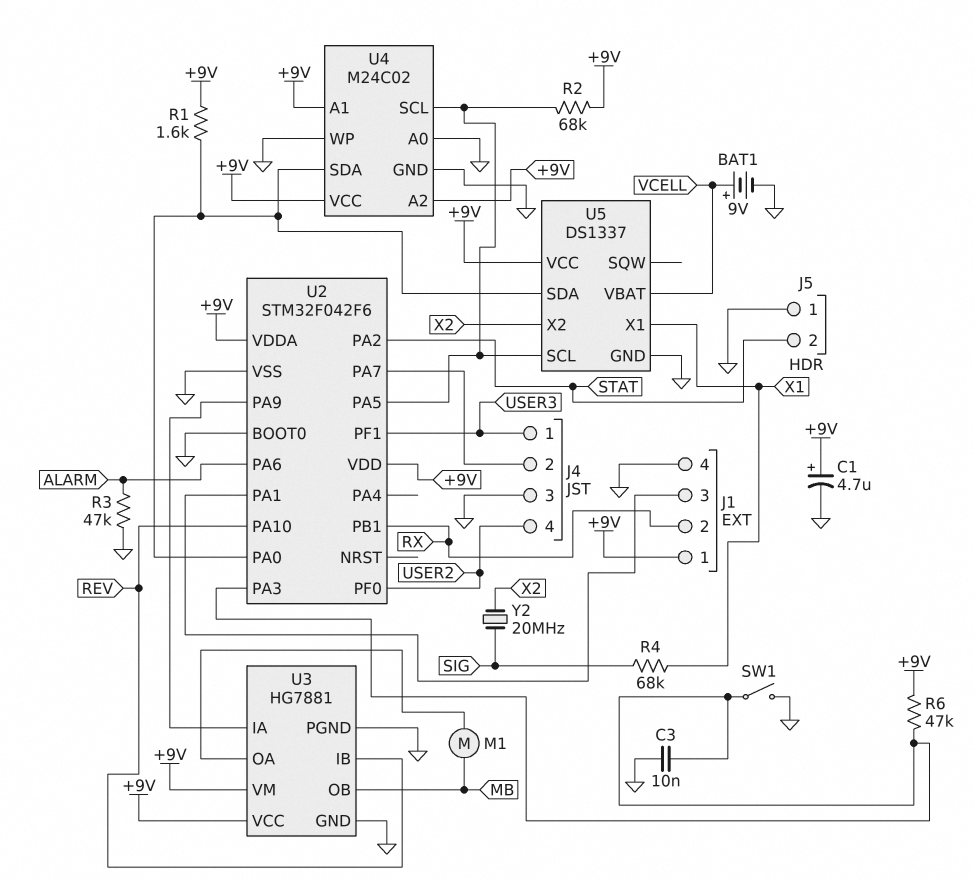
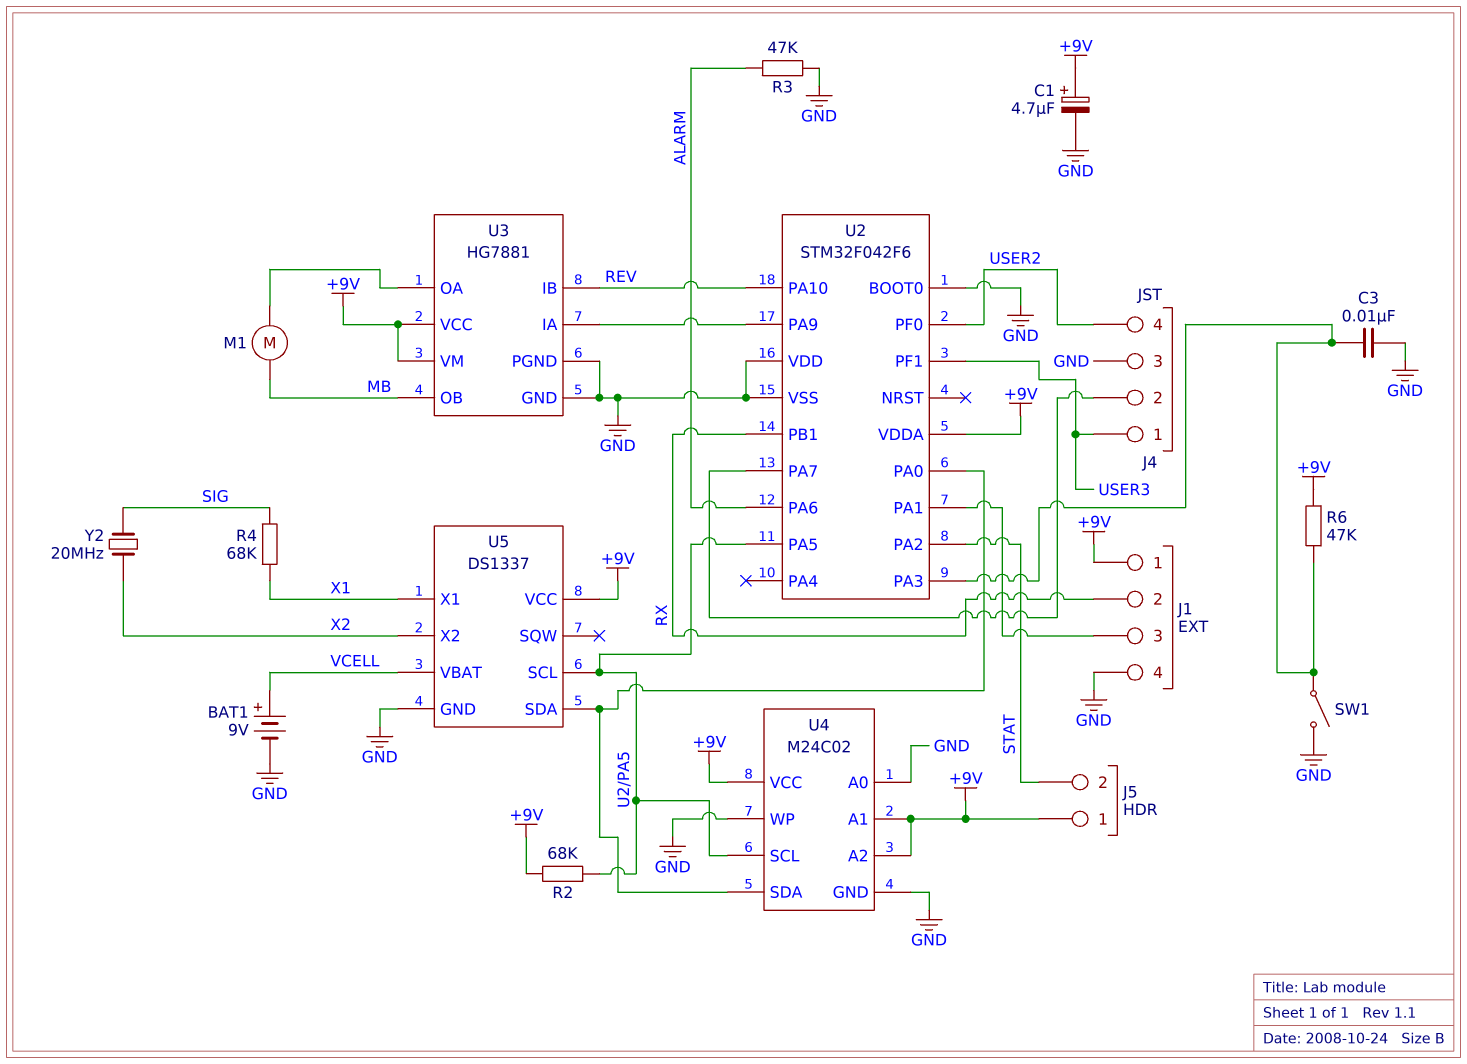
J5 pin 1: GND -> +9V
R1: 1.6k (+9V, U2/PA0) -> none
U2 pin VDD: +9V -> GND

